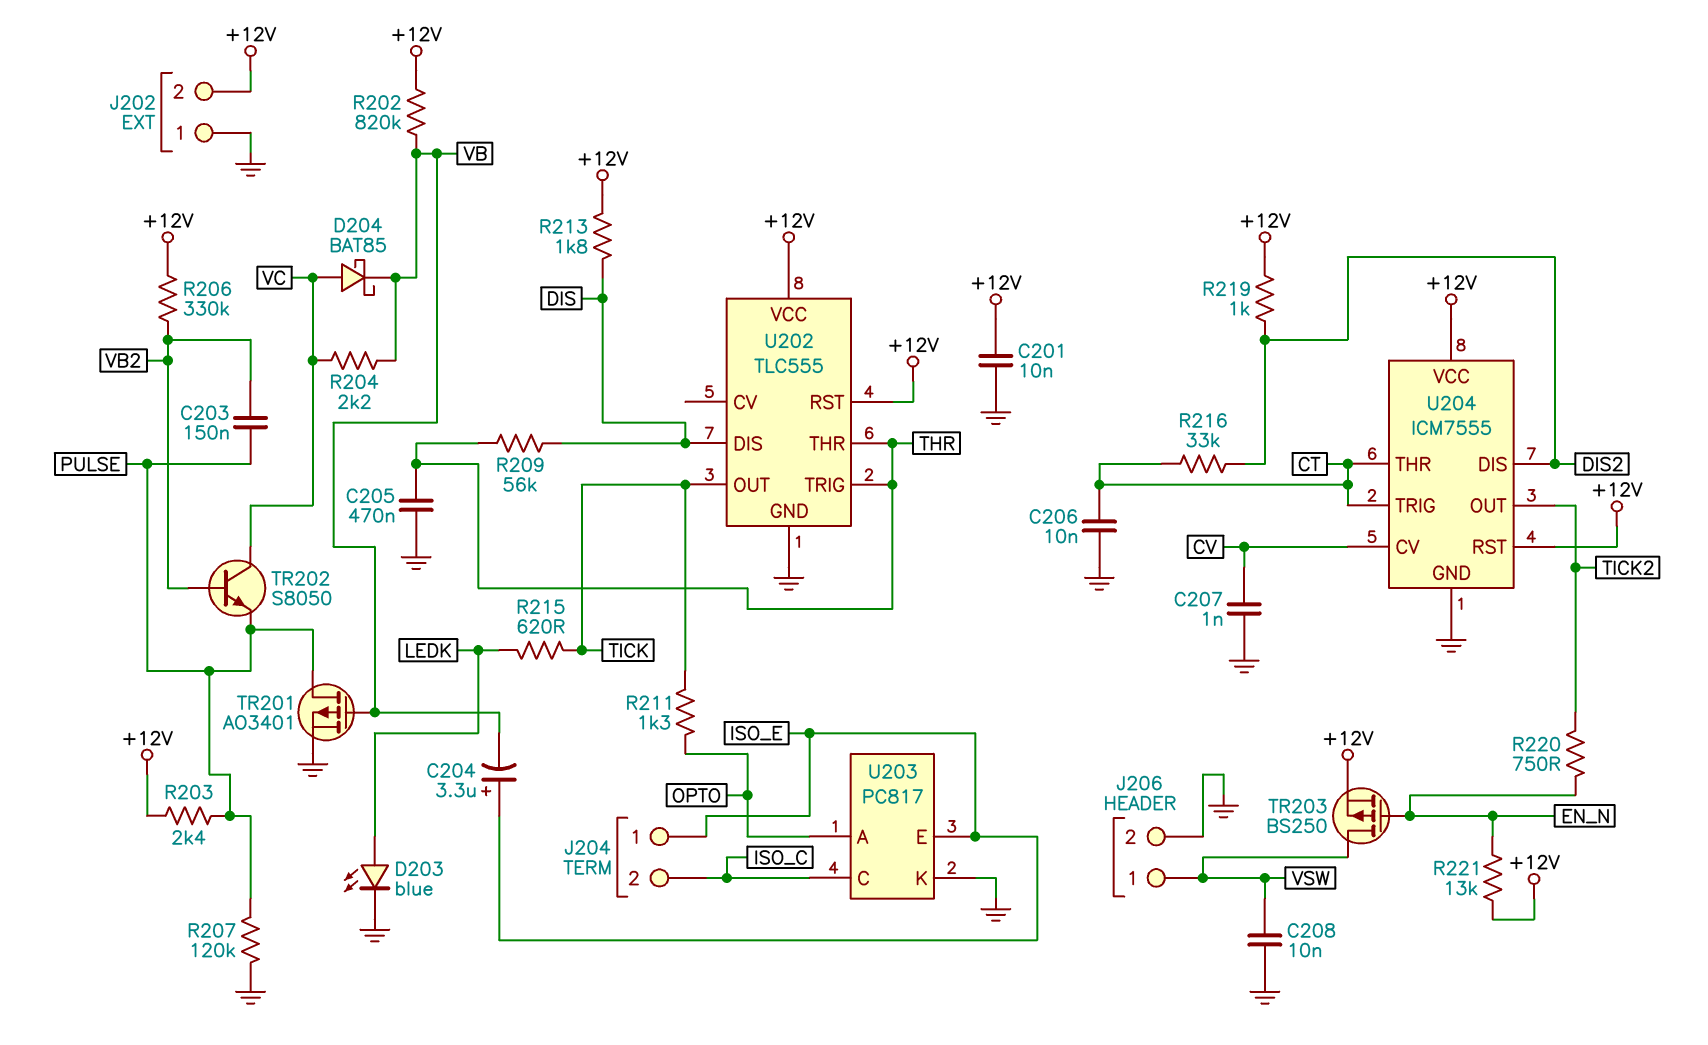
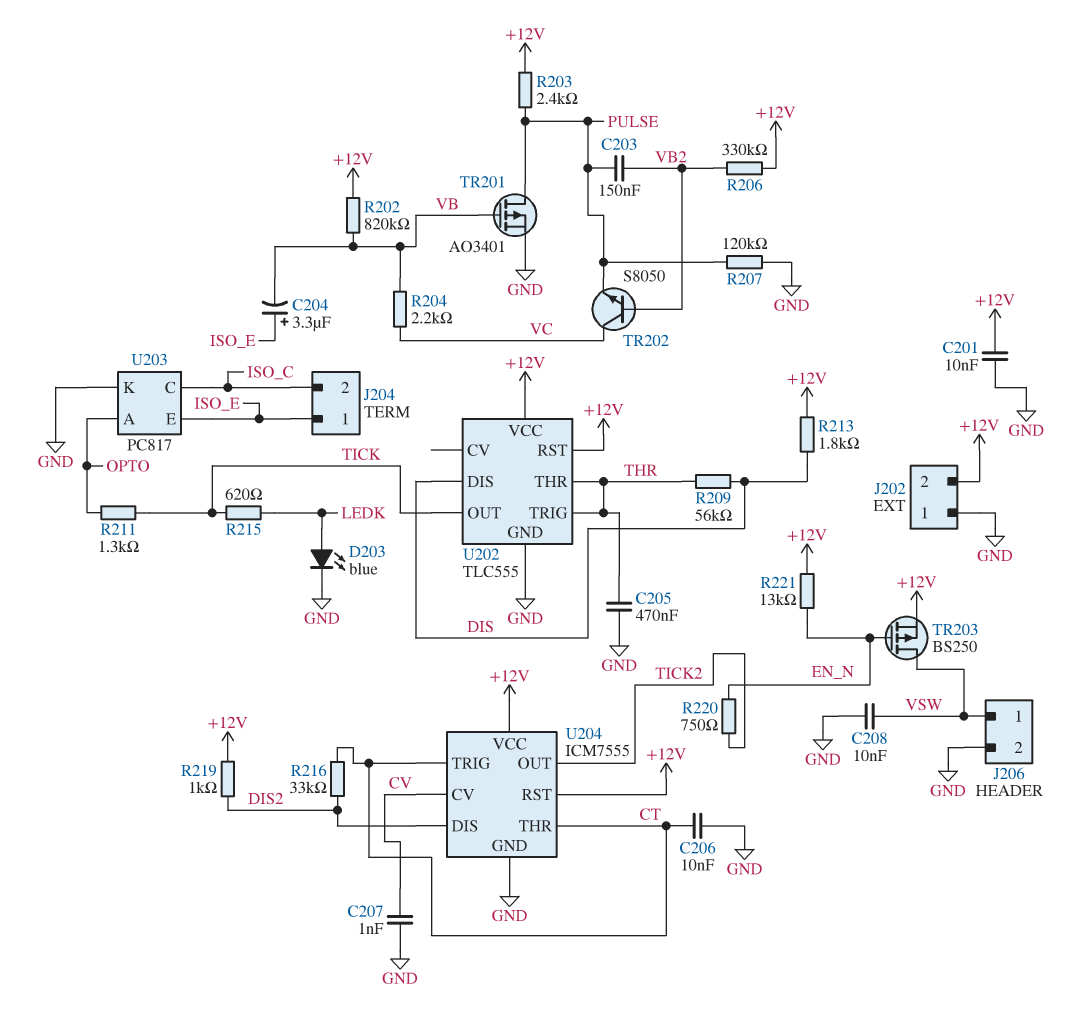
D204: schottky BAT85 (A VC, K VB) -> none

